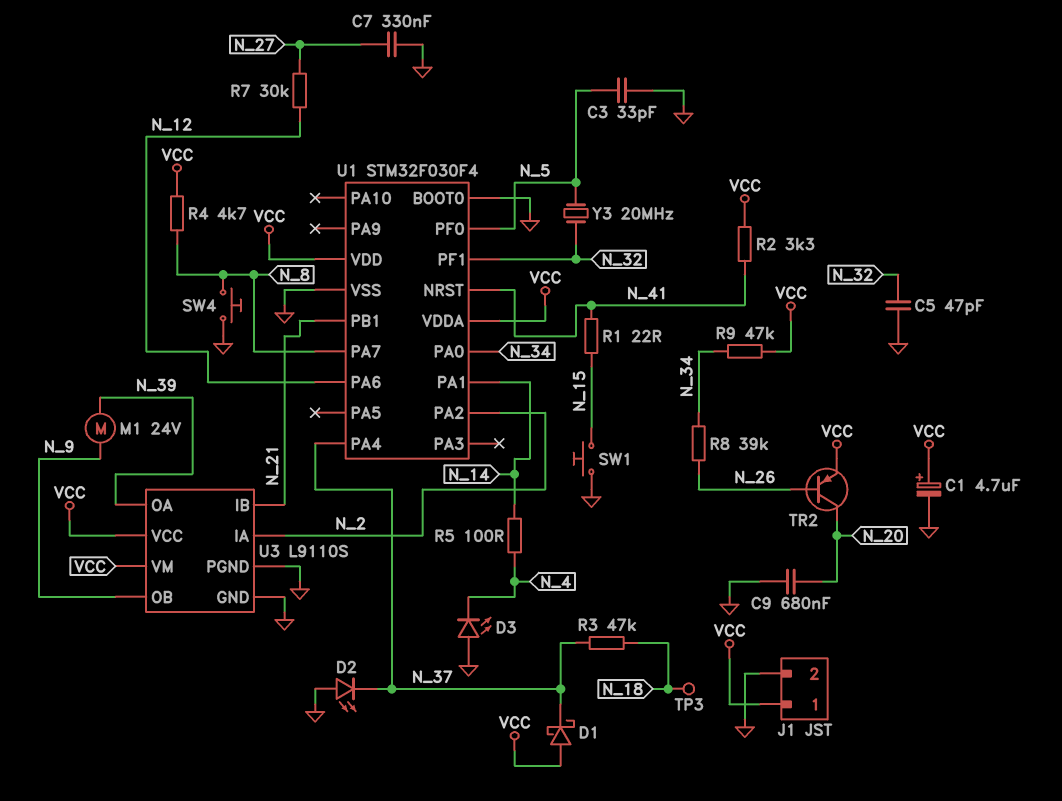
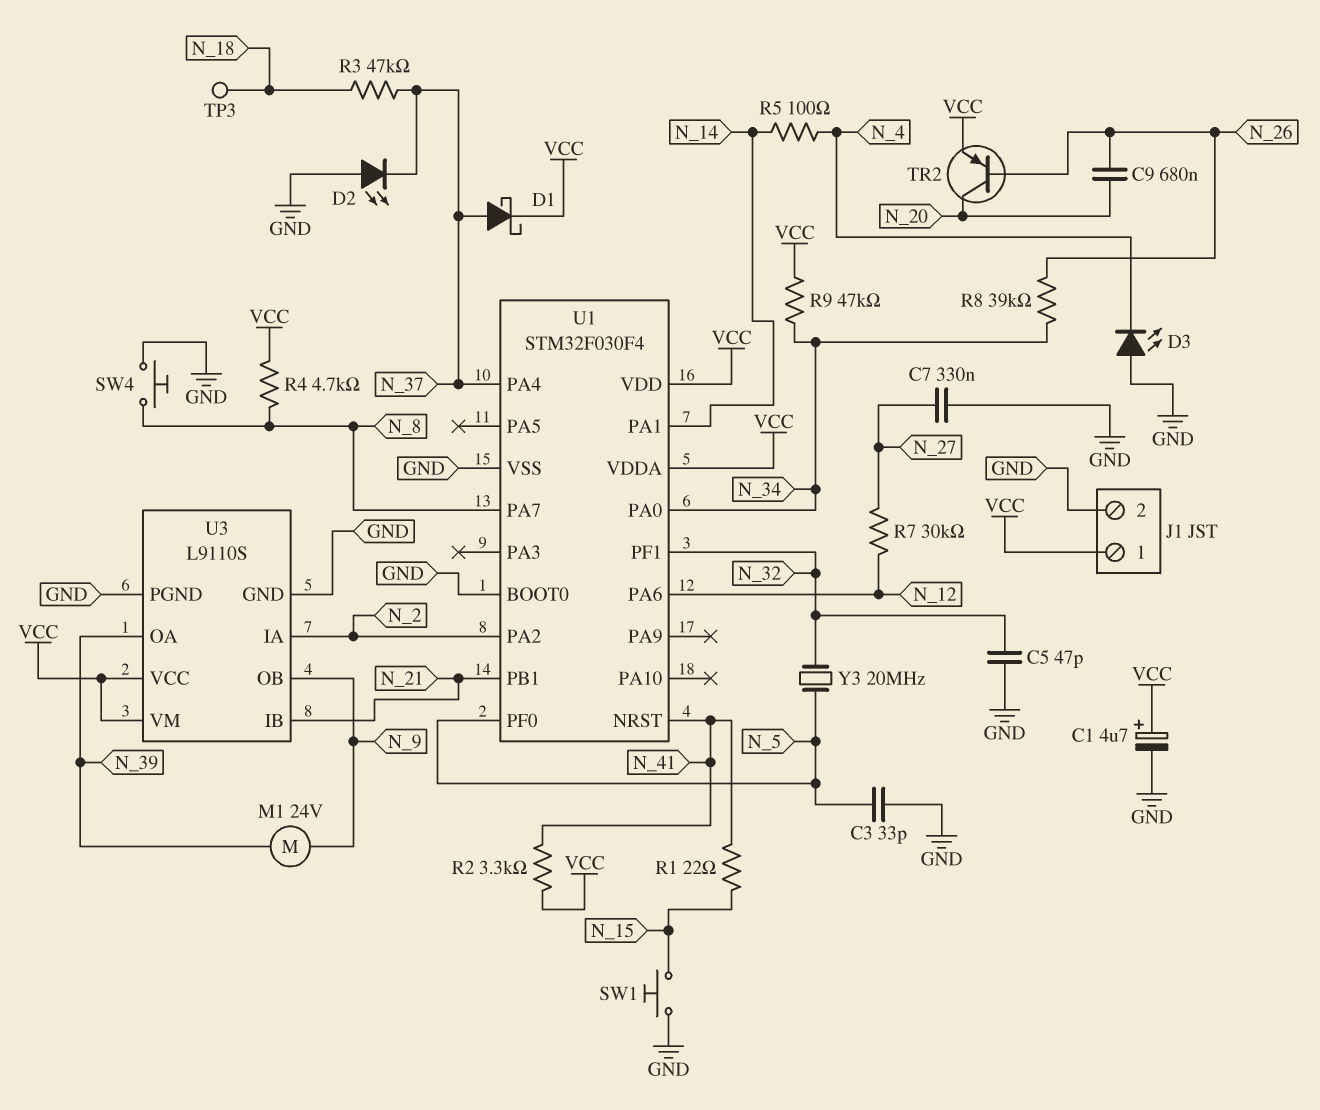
C9: 680nF (GND, N_20) -> 680nF (N_20, N_26)
D1: schottky (A VCC, K N_37) -> schottky (A N_37, K VCC)

